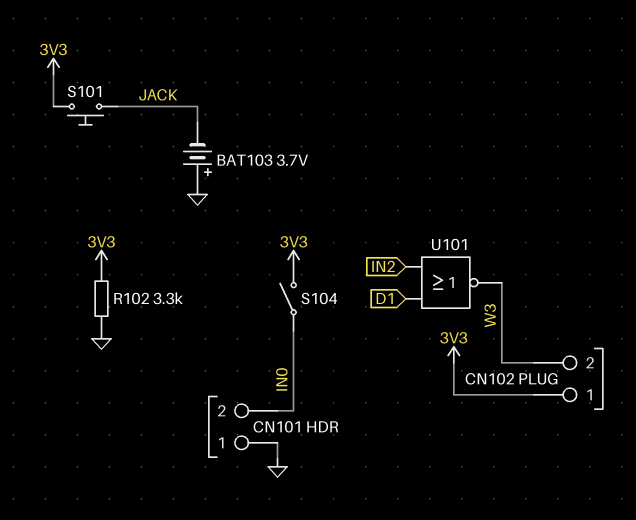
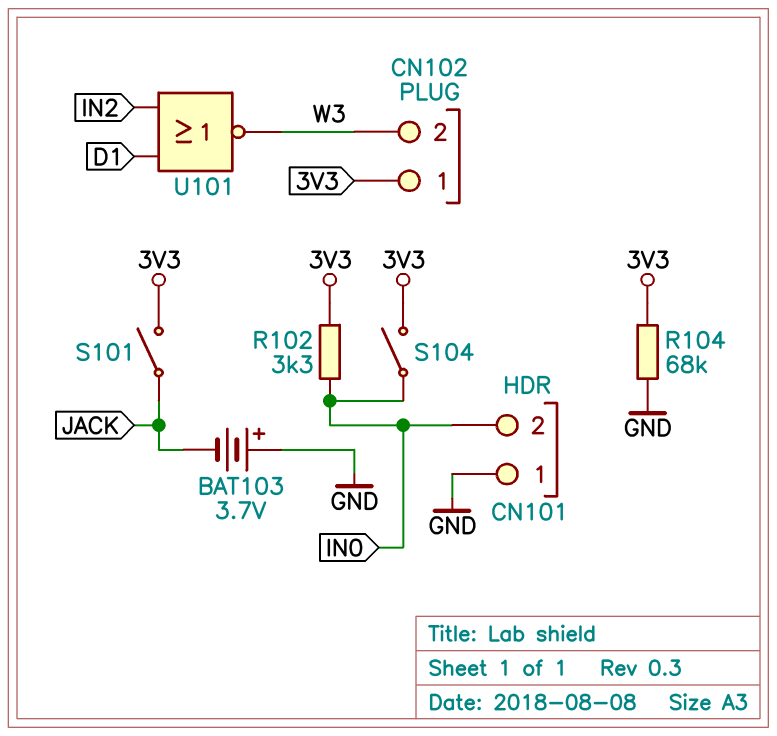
R102: 3.3k (3V3, GND) -> 3.3k (3V3, IN0)
R104: none -> 68k (3V3, GND)
S101: button (3V3, JACK) -> switch (3V3, JACK)

